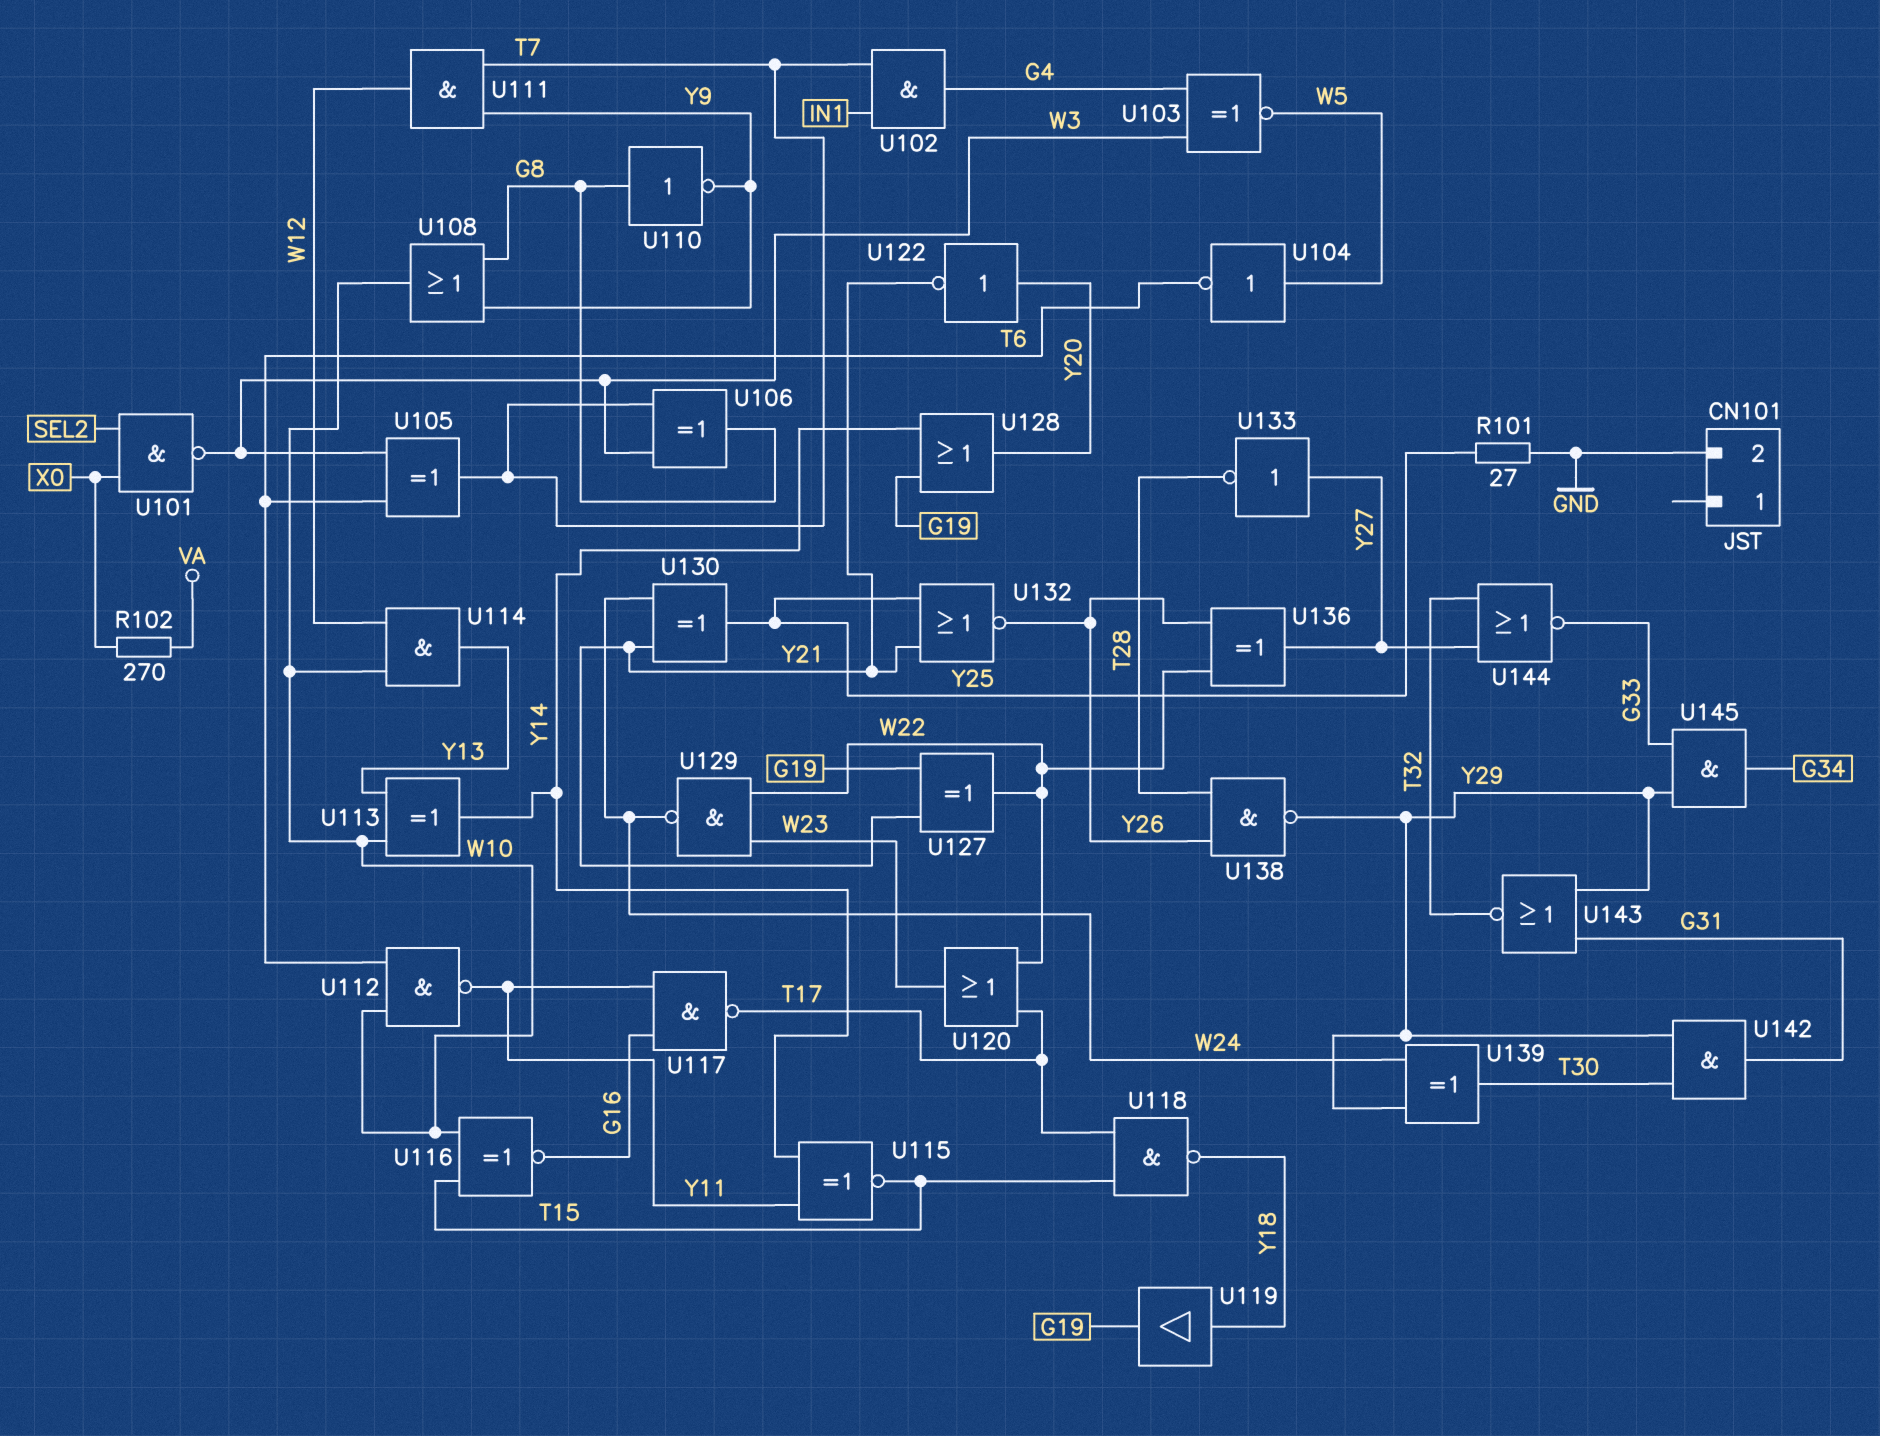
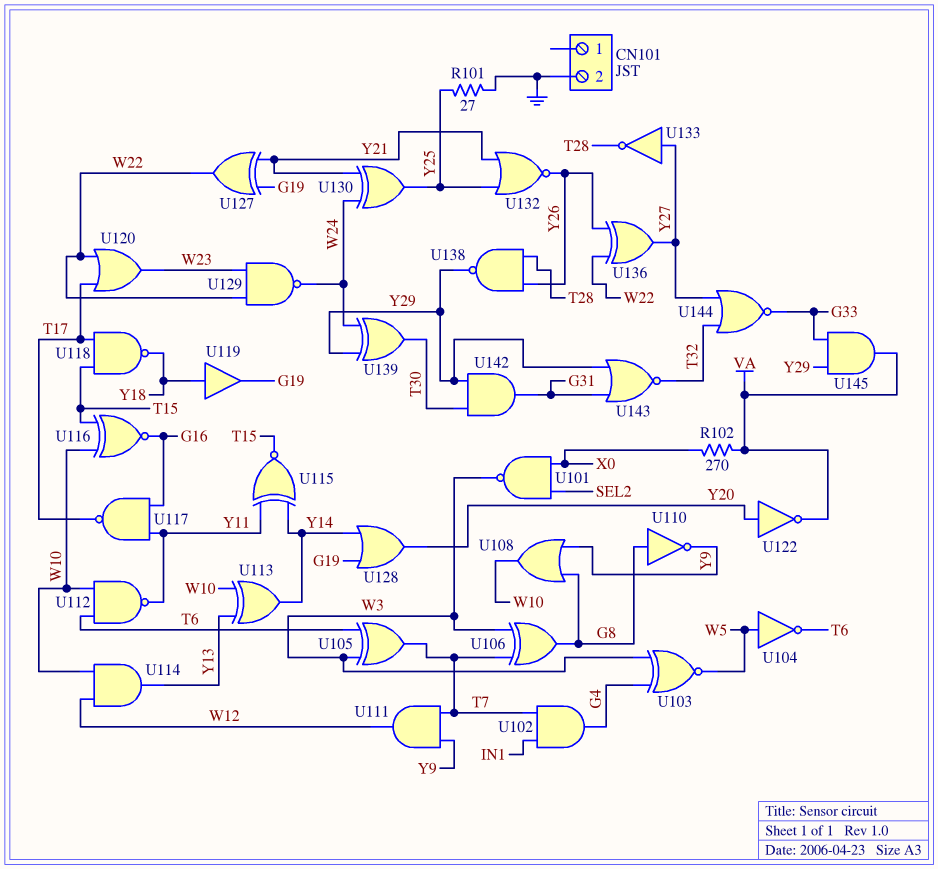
U122: NOT (in Y20, out Y21) -> NOT (in Y20, out VA)
U145: AND (in G33, in Y29, out G34) -> AND (in G33, in Y29, out VA)

